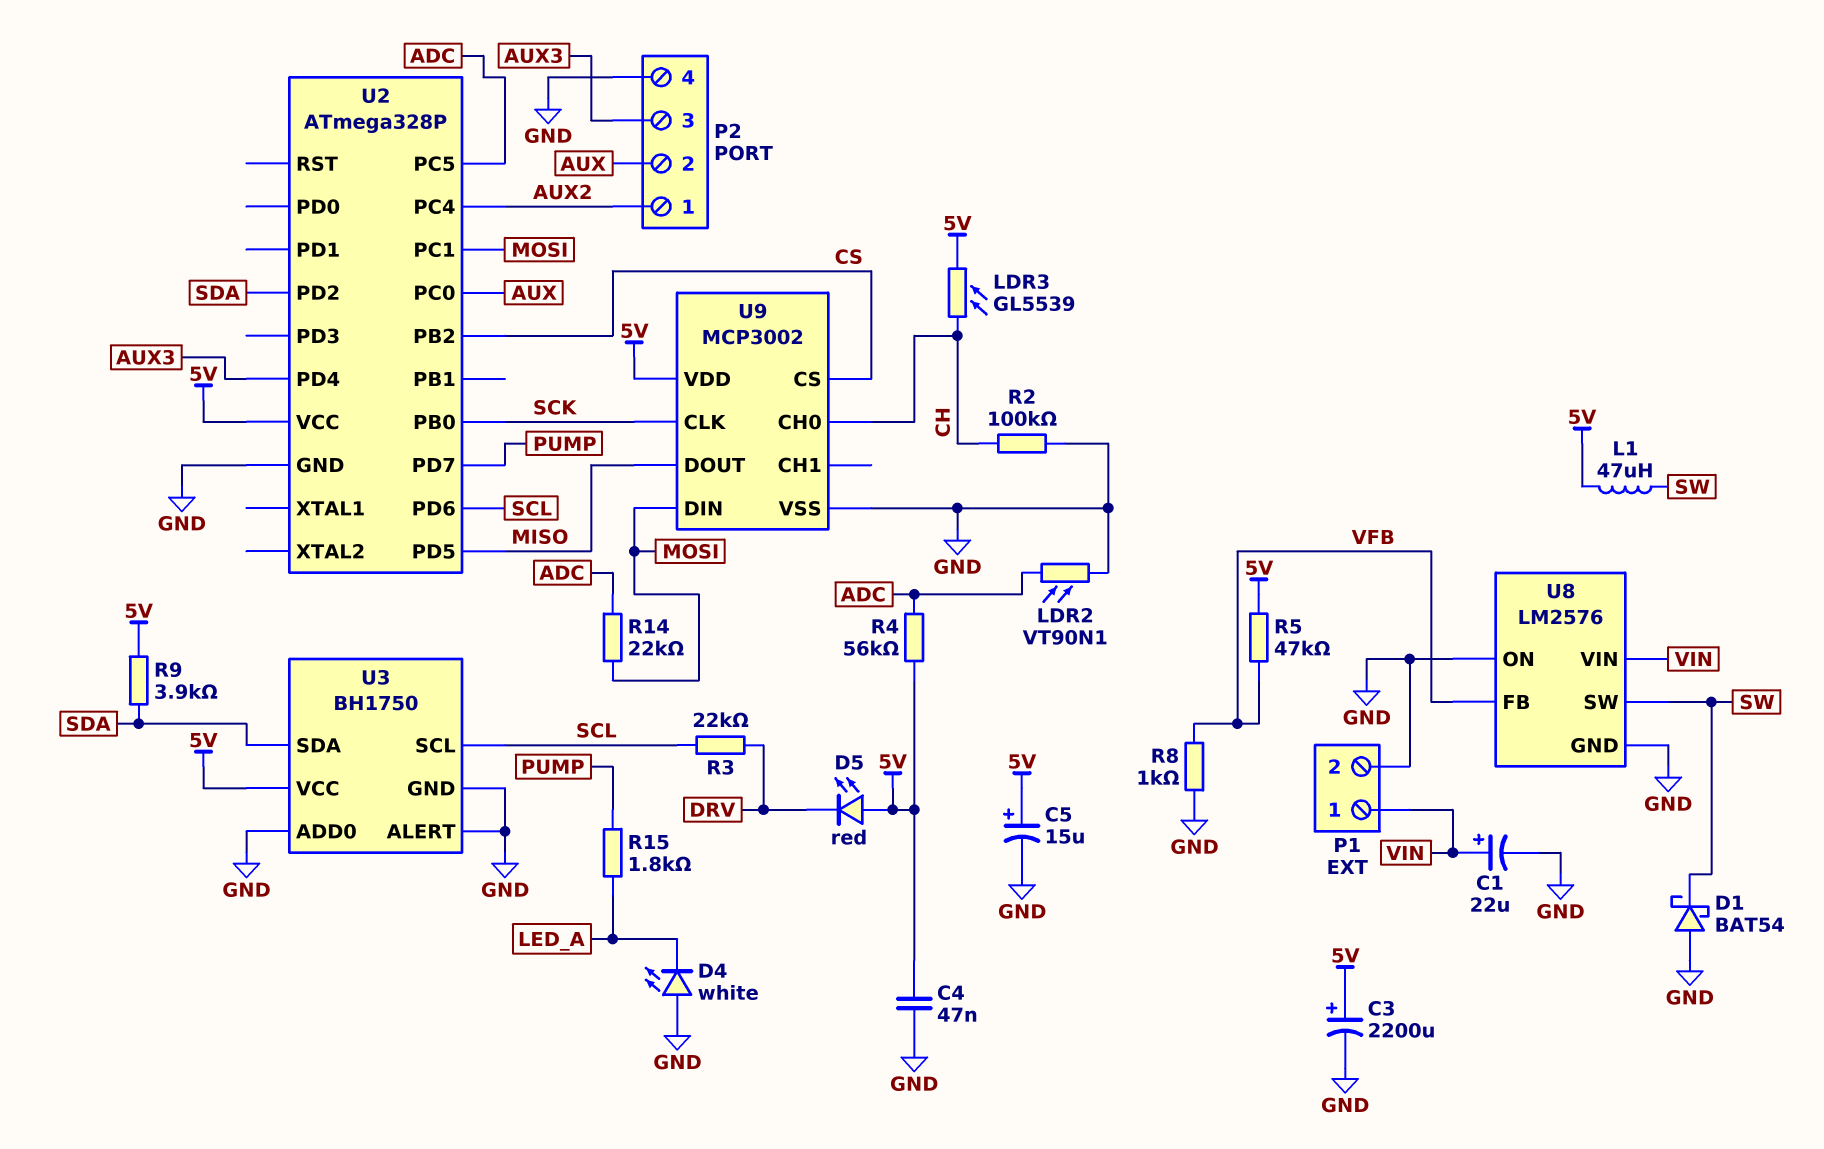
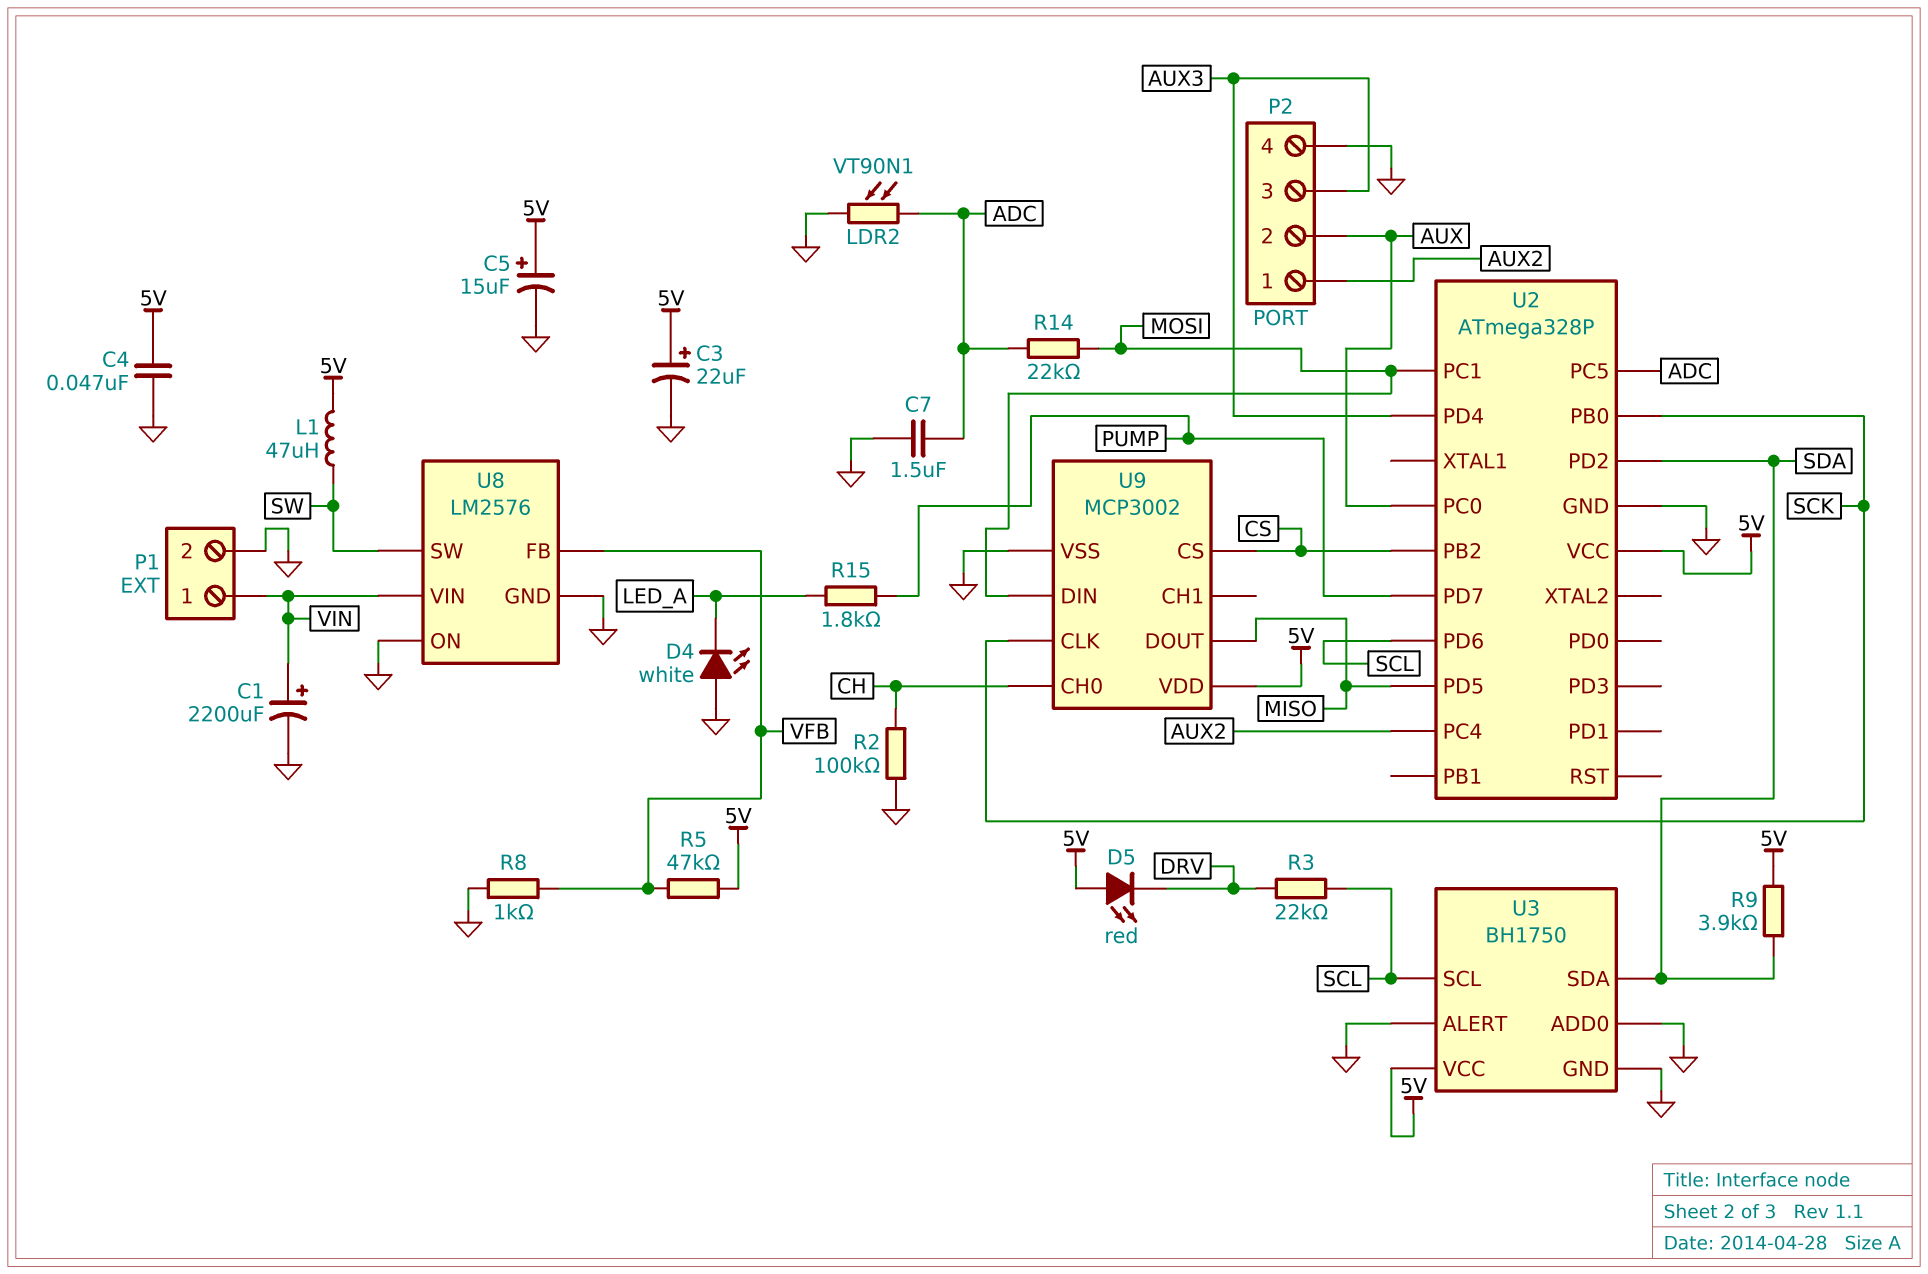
C1: 22uF (plus VIN, minus GND) -> 2200uF (plus VIN, minus GND)
C3: 2200uF (plus 5V, minus GND) -> 22uF (plus 5V, minus GND)
C7: none -> 1.5uF (ADC, GND)
D1: schottky BAT54 (A GND, K SW) -> none
LDR3: GL5539 (5V, CH) -> none
R4: 56k (5V, ADC) -> none

